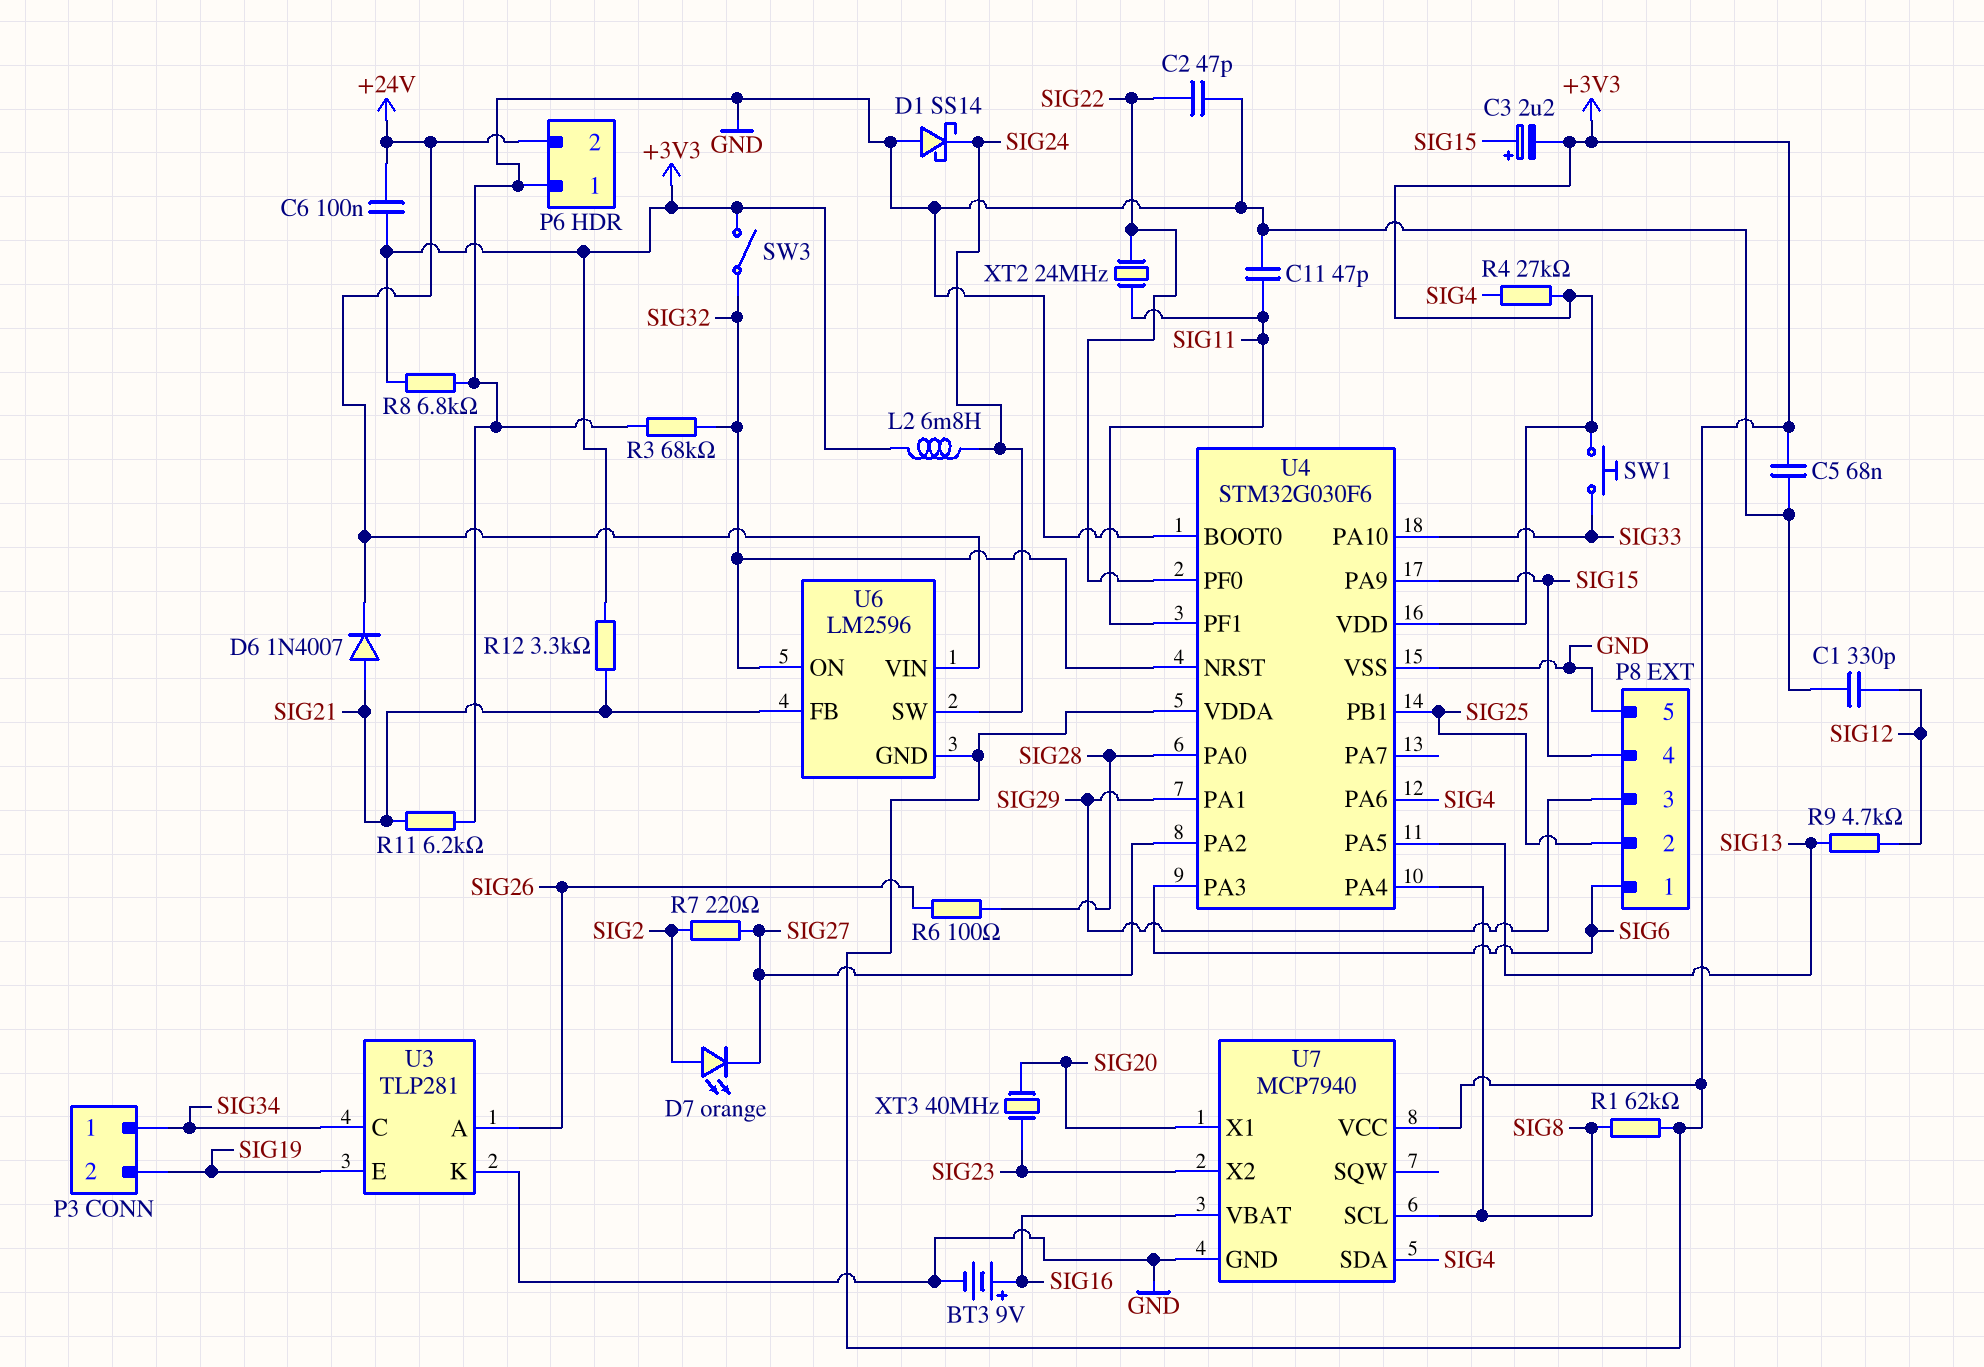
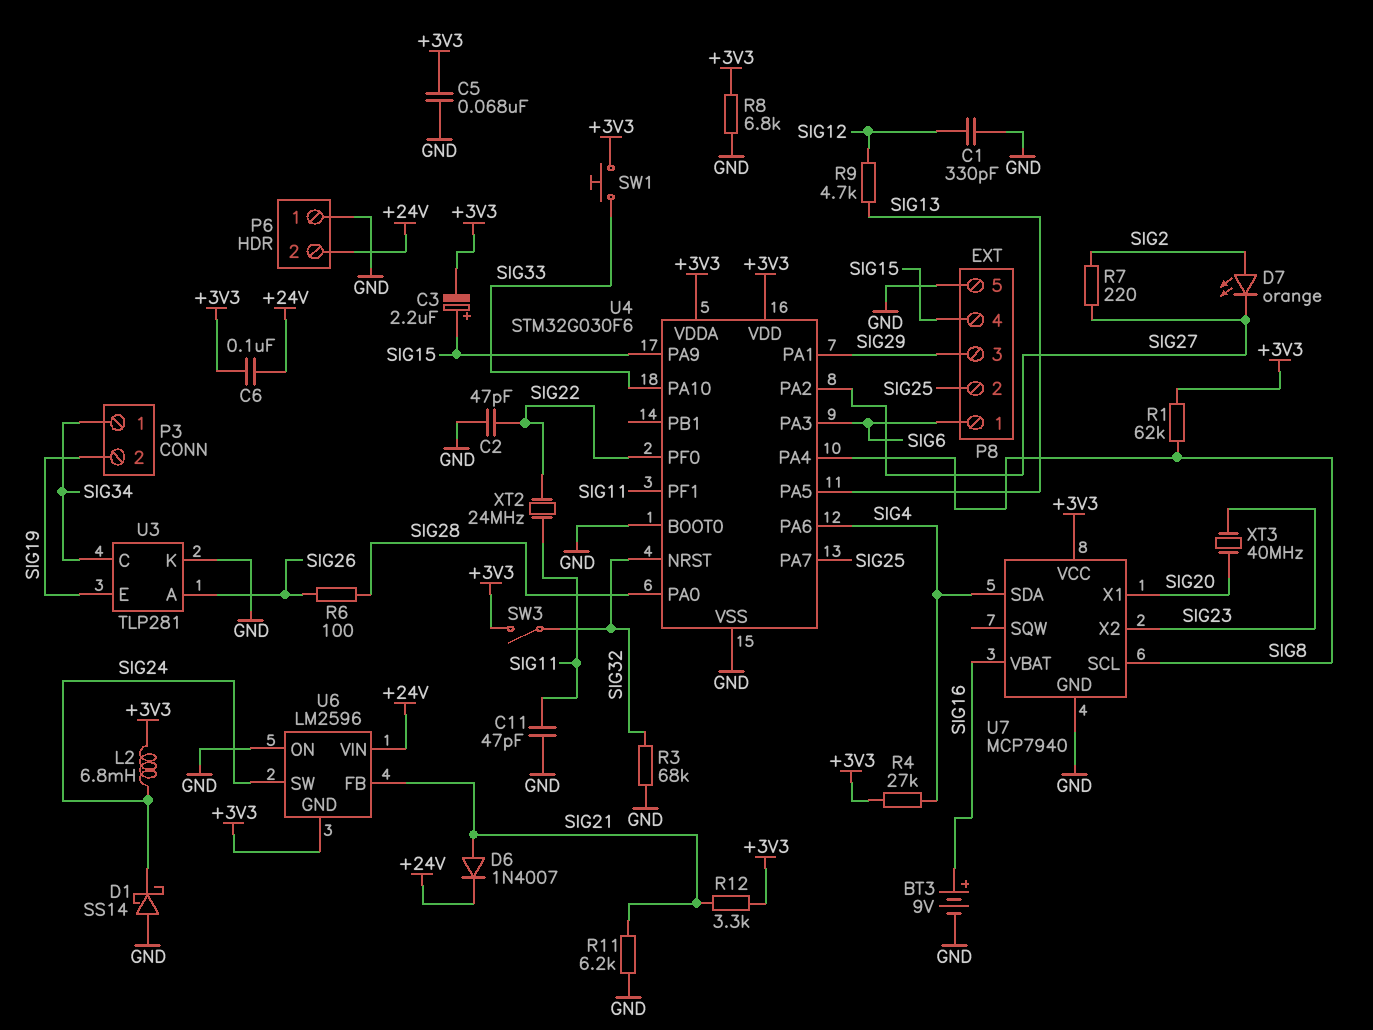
U4 pin PA7: none -> SIG25
U4 pin PB1: SIG25 -> none
U6 pin ON: SIG32 -> GND

